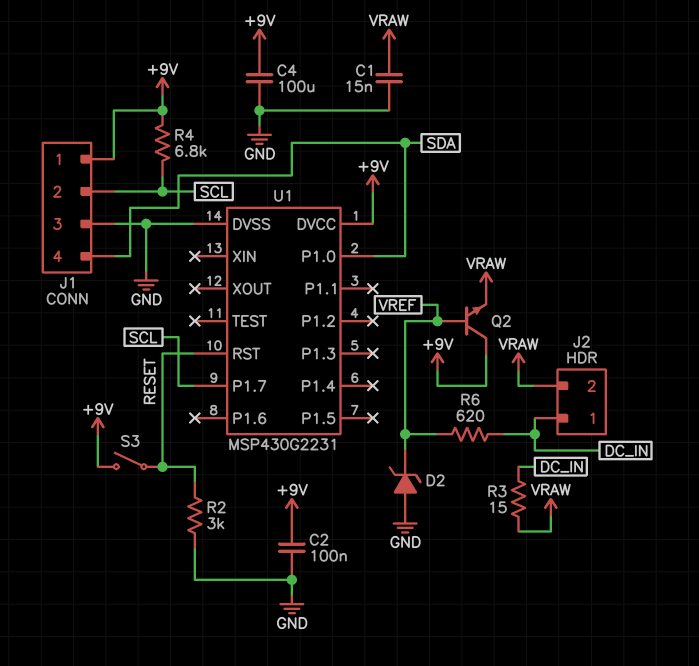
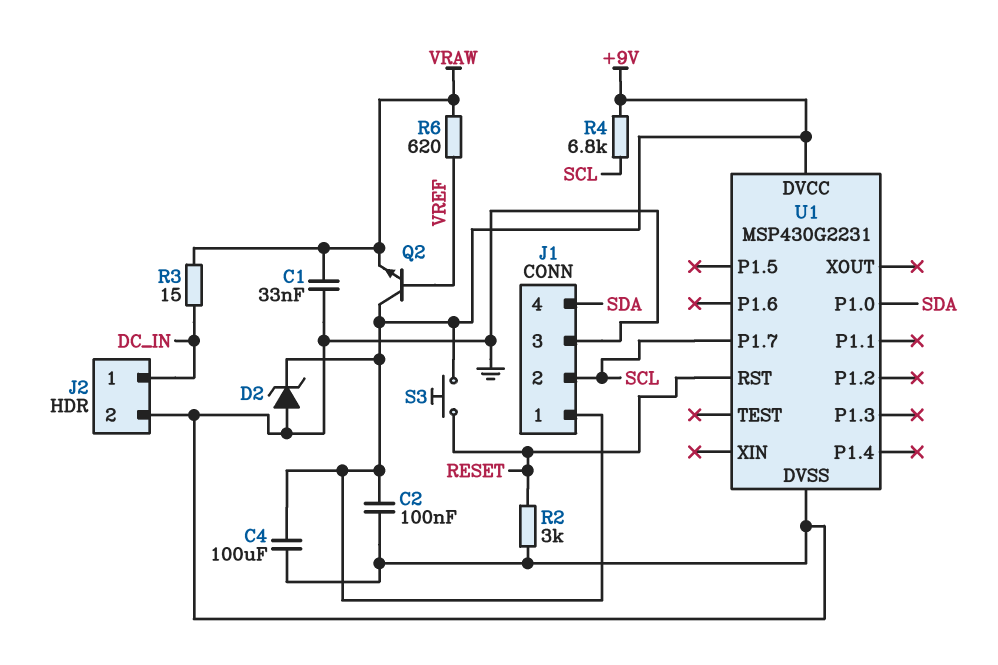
C1: 15nF (GND, VRAW) -> 33nF (GND, VRAW)
D2: zener (A GND, K VREF) -> zener (A GND, K +9V)
J2 pin 2: VRAW -> GND
R6: 620 (DC_IN, VREF) -> 620 (VRAW, VREF)
S3: switch (+9V, RESET) -> button (+9V, RESET)

